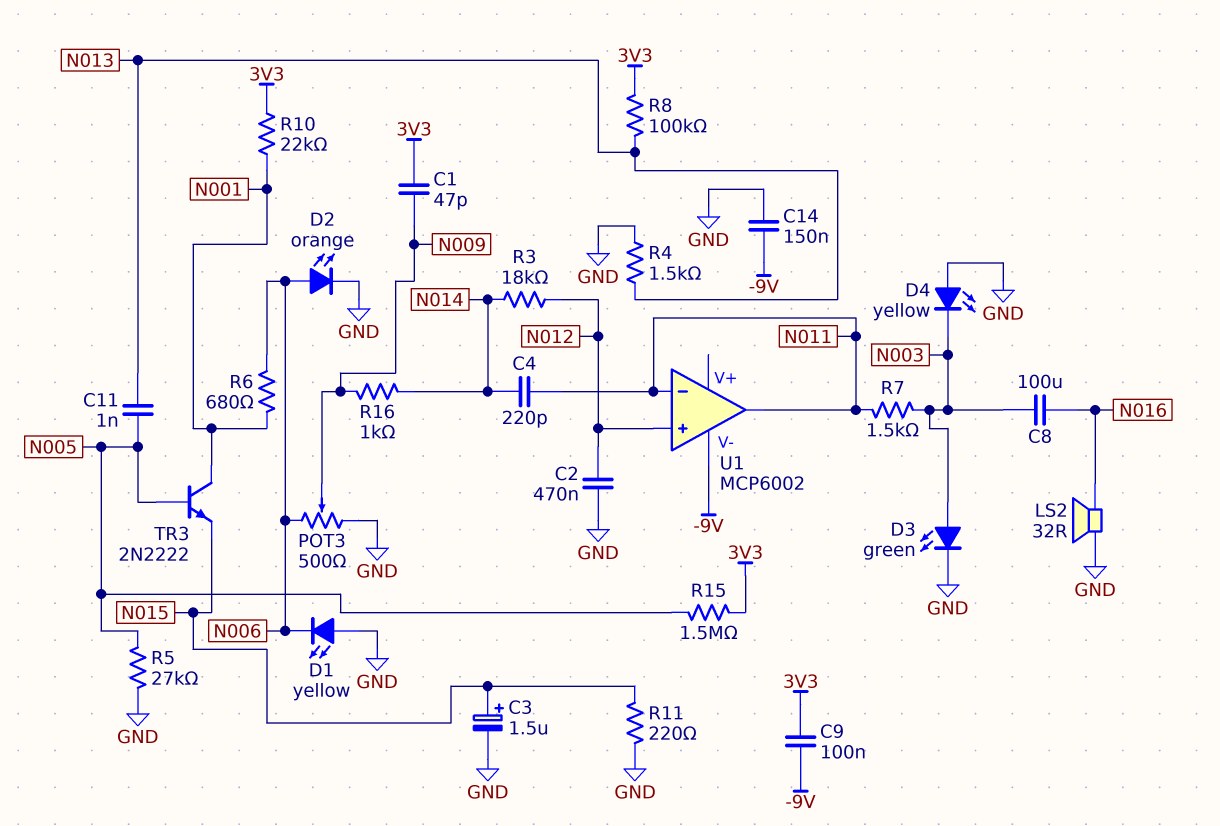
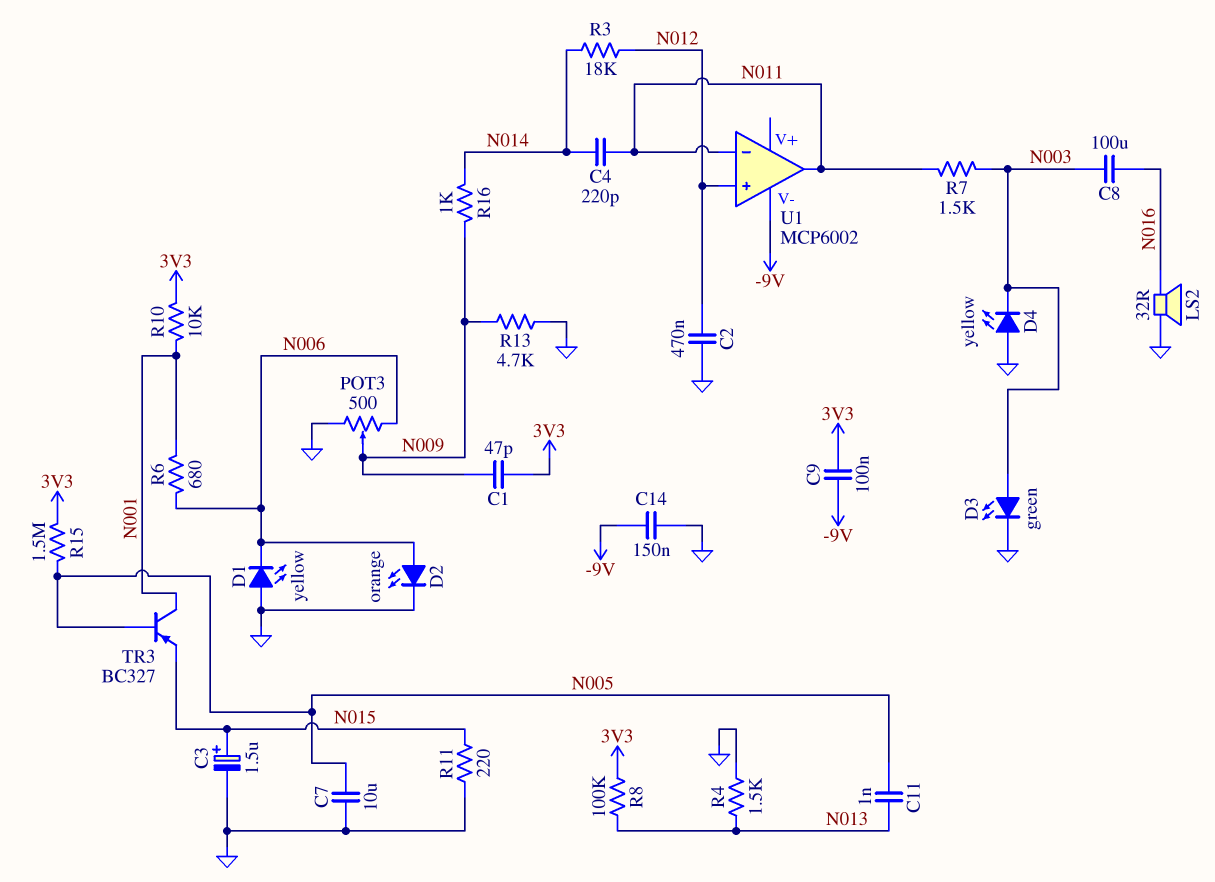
C7: none -> 10uF (GND, N005)
R5: 27k (GND, N005) -> none
R10: 22k (3V3, N001) -> 10k (3V3, N001)
R13: none -> 4.7k (GND, N009)
TR3: NPN 2N2222 (B N005, C N001, E N015) -> PNP BC327 (B N005, C N001, E N015)

